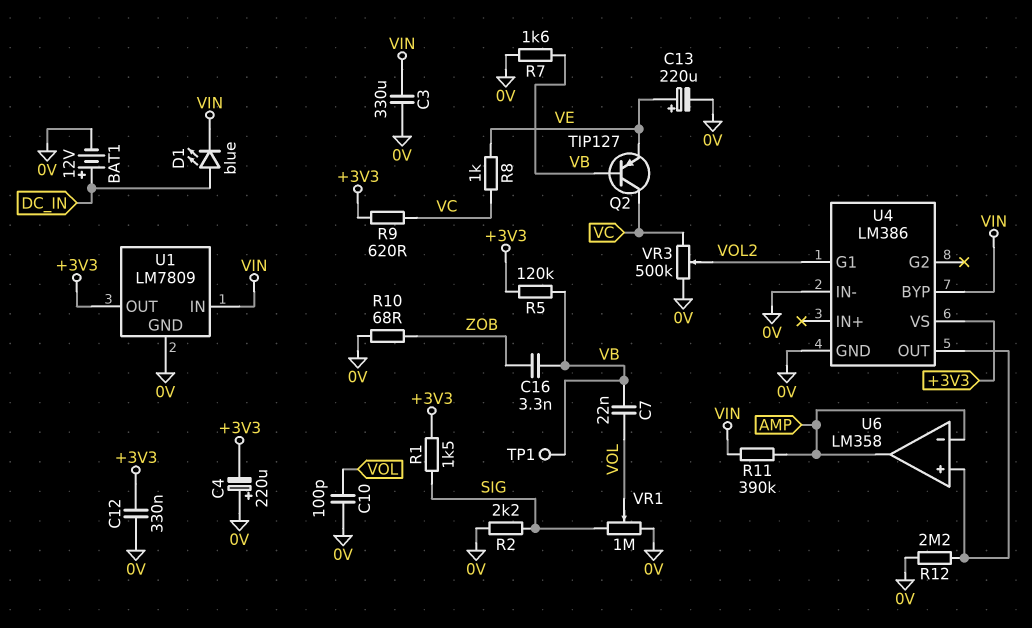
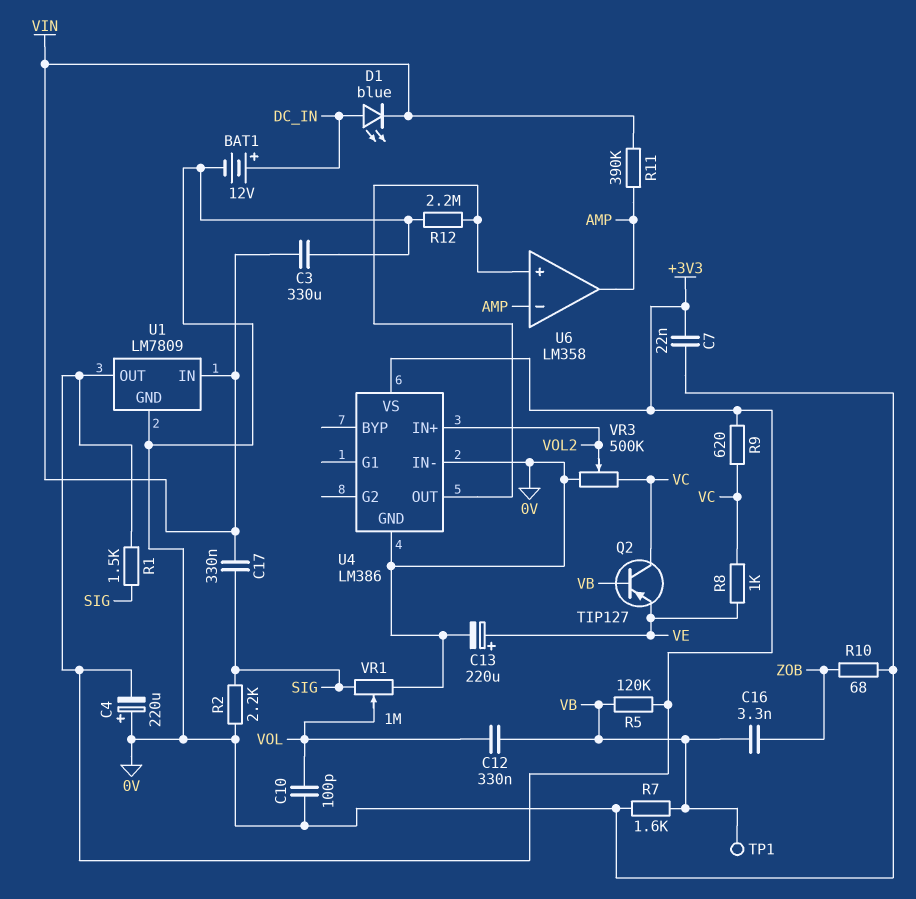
C7: 22nF (VB, VOL) -> 22nF (+3V3, 0V)
C12: 330nF (+3V3, 0V) -> 330nF (VB, VOL)
C17: none -> 330nF (SIG, VIN)
U4 pin BYP: VIN -> none
U4 pin G1: VOL2 -> none
U4 pin IN+: none -> VOL2

